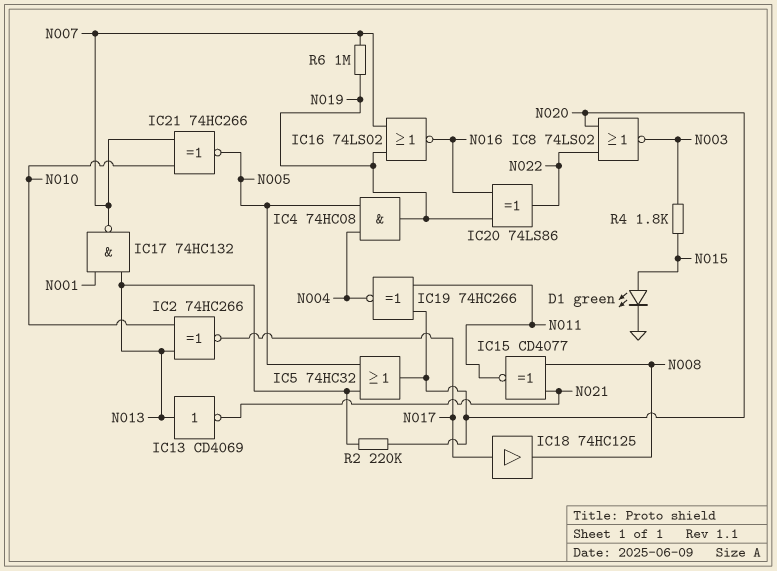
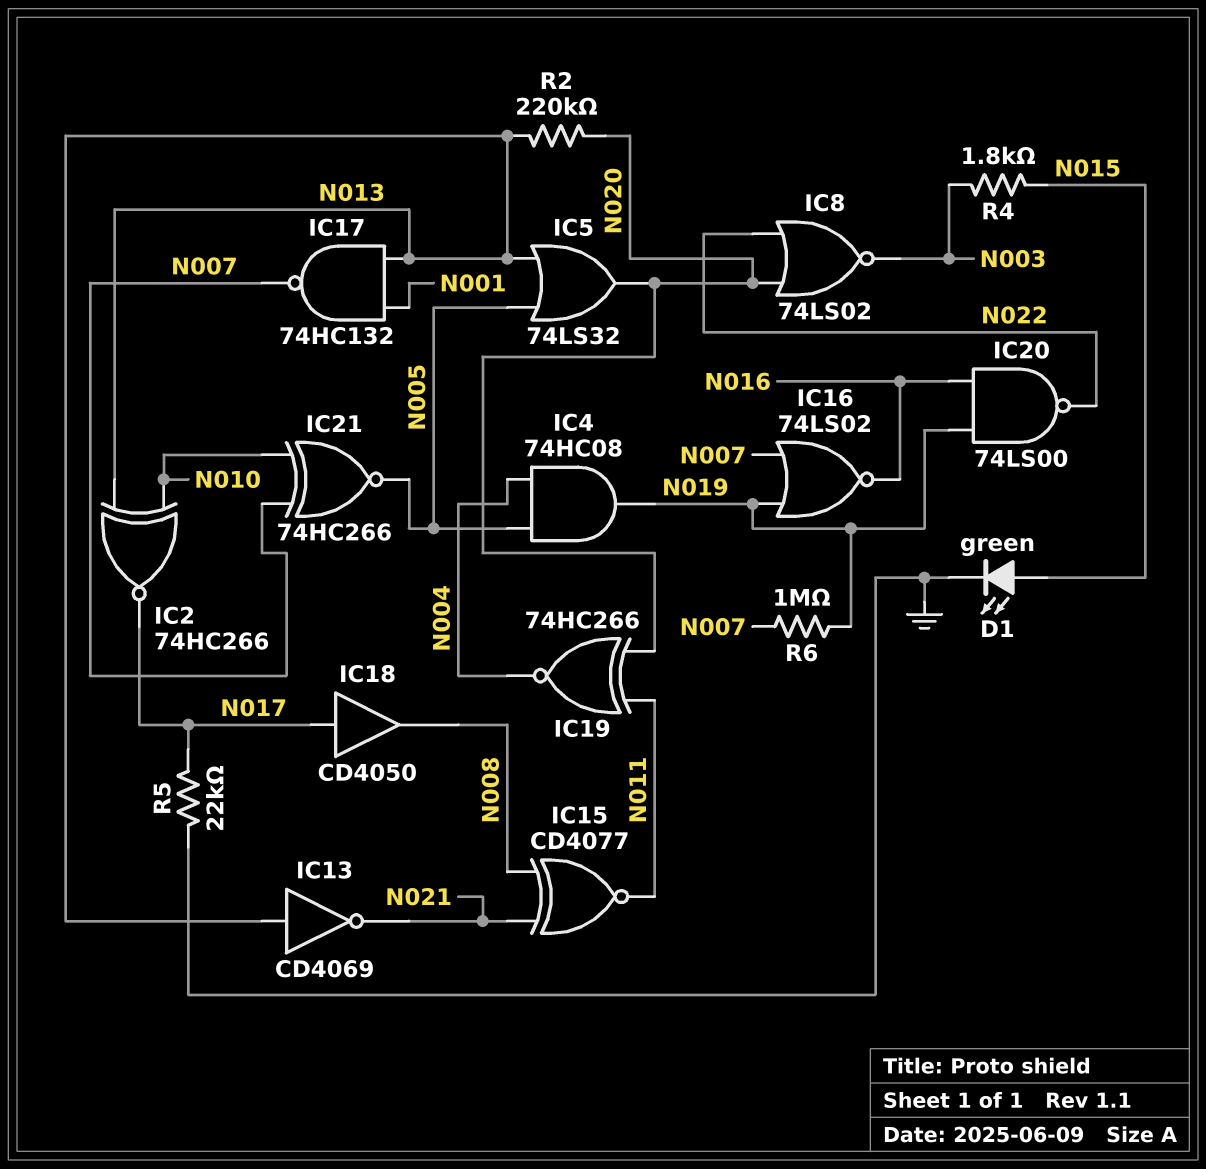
IC5: OR 74HC32 (in N005, in N013, out N020) -> OR 74LS32 (in N005, in N013, out N020)
IC18: buffer 74HC125 (in N017, out N008) -> buffer CD4050 (in N017, out N008)
IC20: XOR 74LS86 (in N016, in N019, out N022) -> NAND 74LS00 (in N016, in N019, out N022)
R5: none -> 22k (GND, N017)

